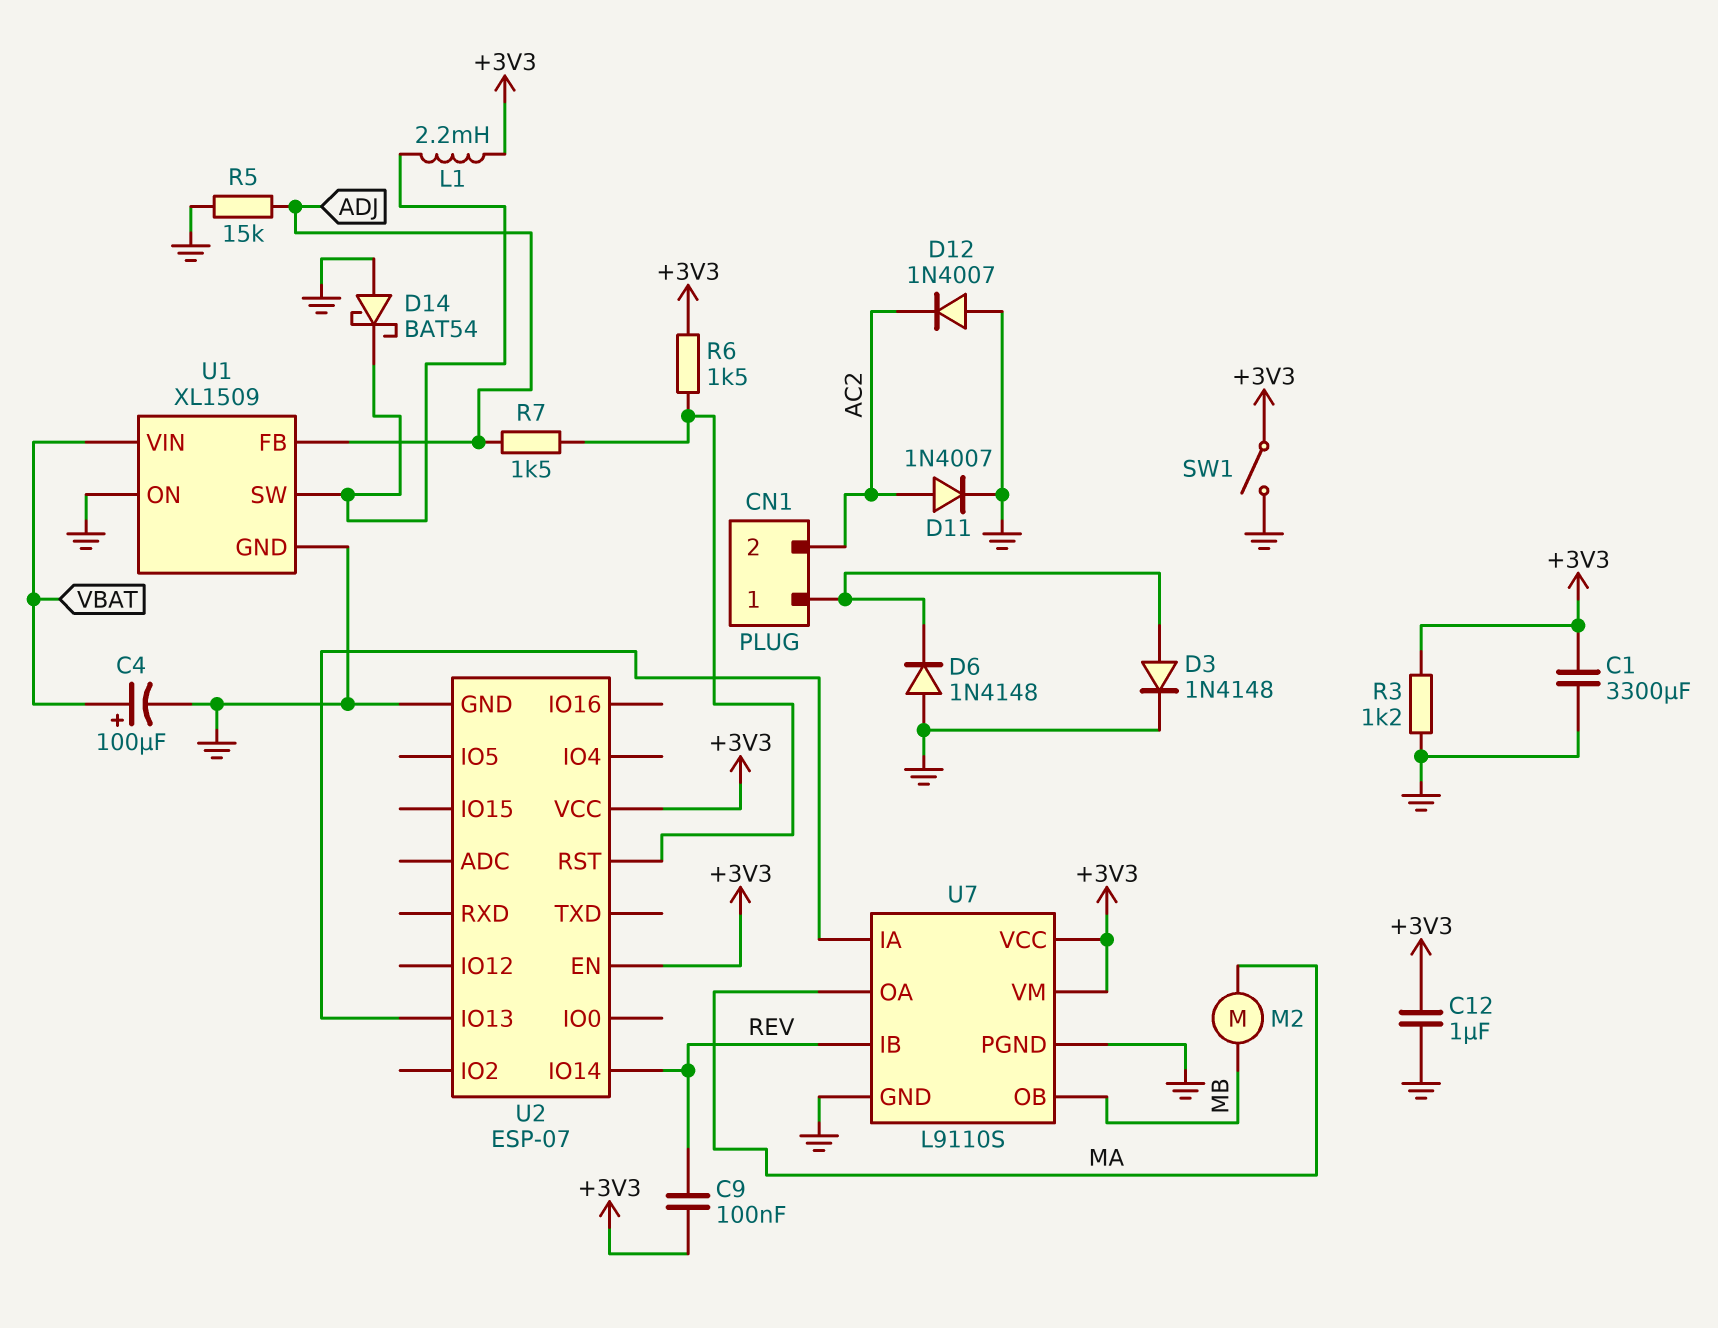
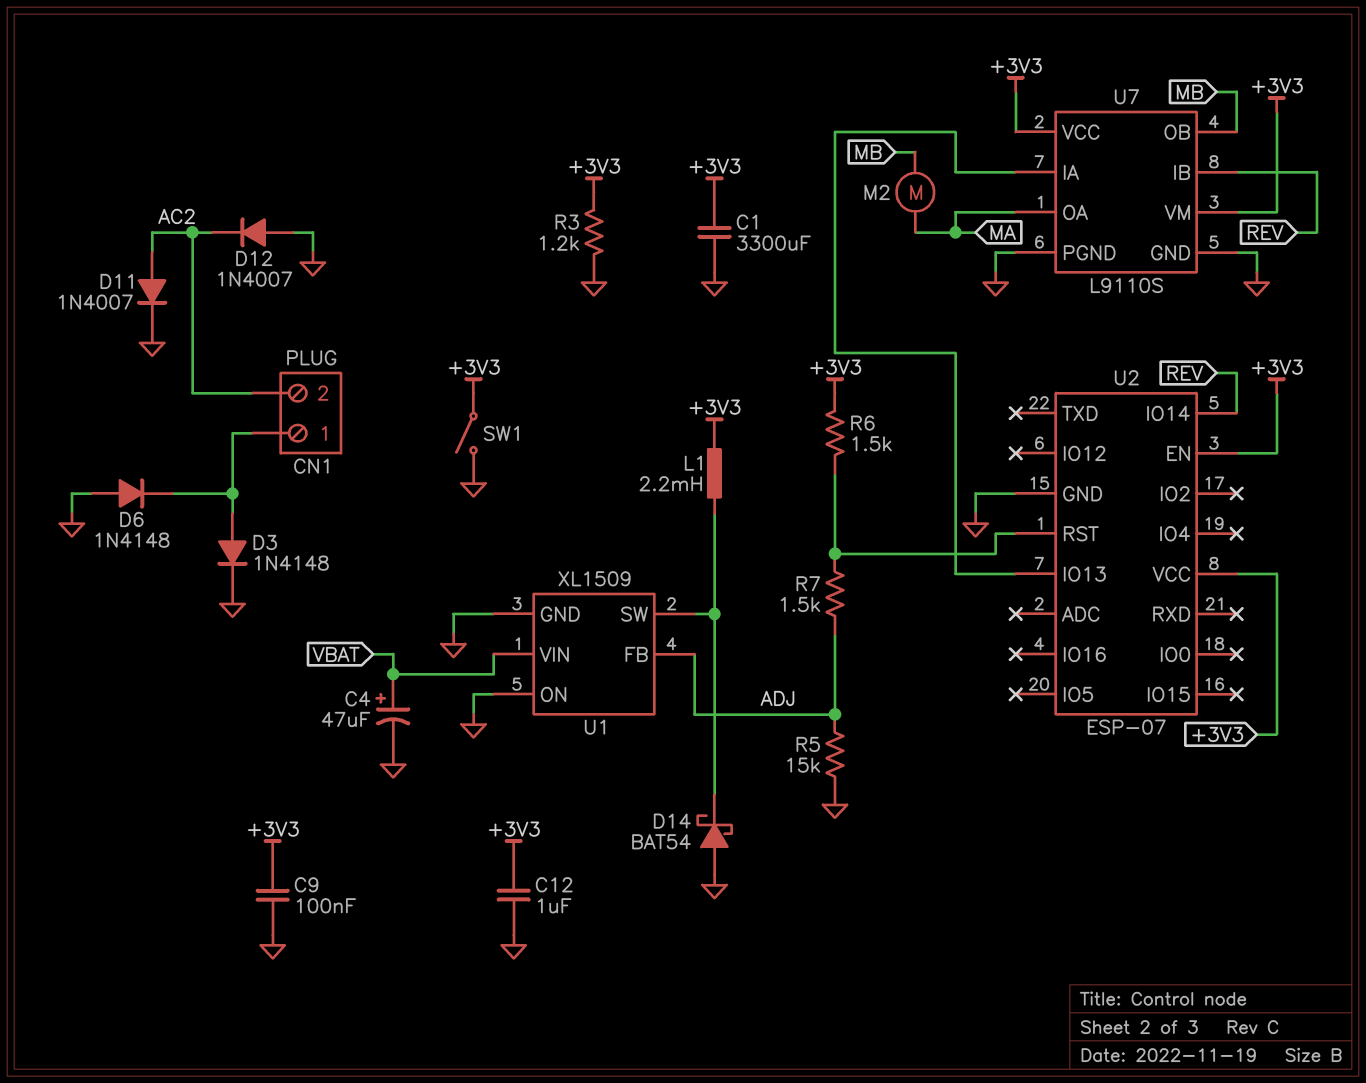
C4: 100uF (plus VBAT, minus GND) -> 47uF (plus VBAT, minus GND)
C9: 100nF (+3V3, REV) -> 100nF (+3V3, GND)

